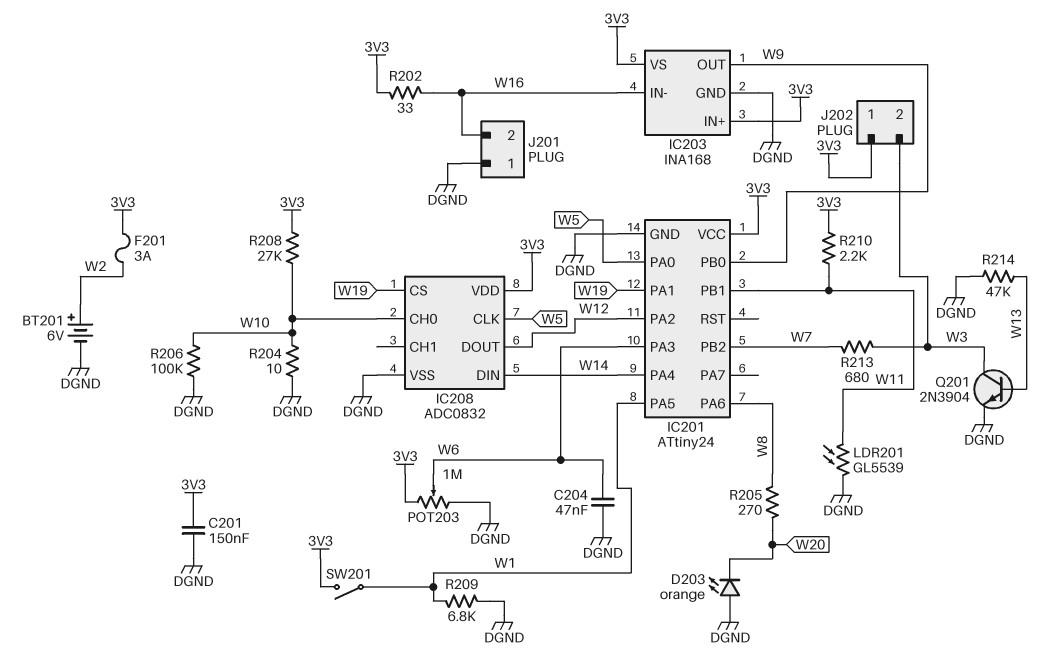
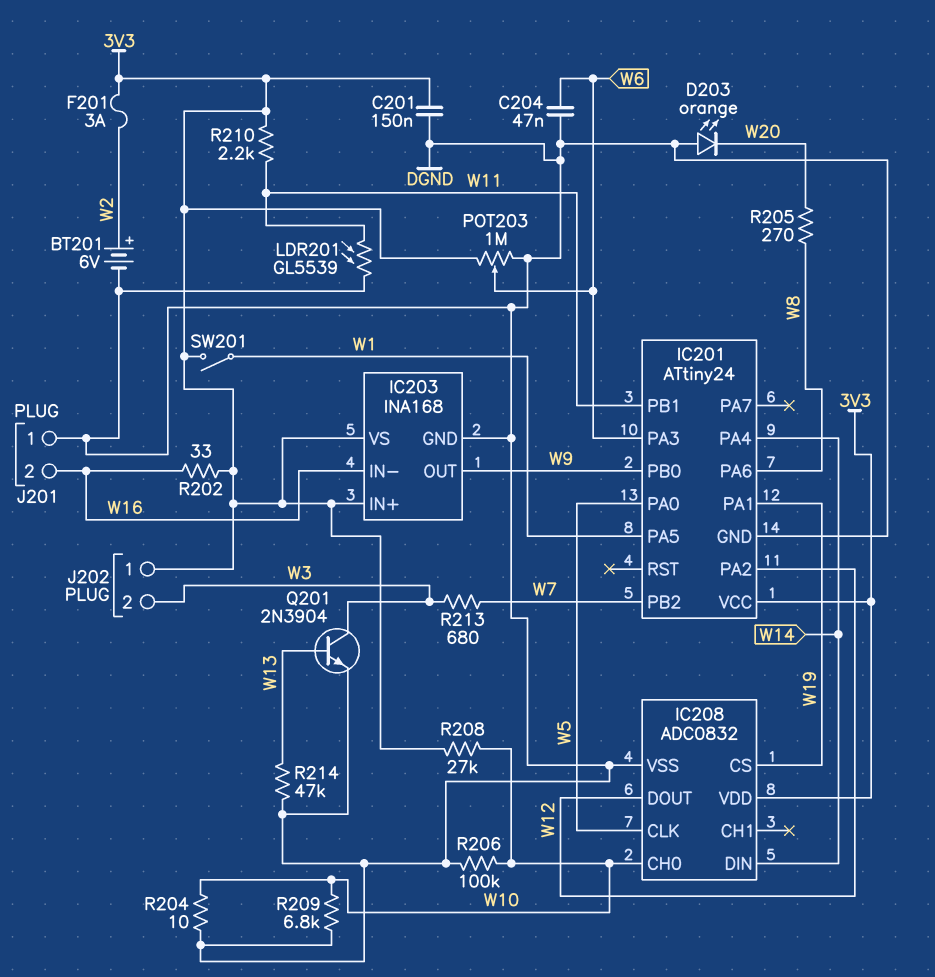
R209: 6.8k (DGND, W1) -> 6.8k (DGND, W10)

